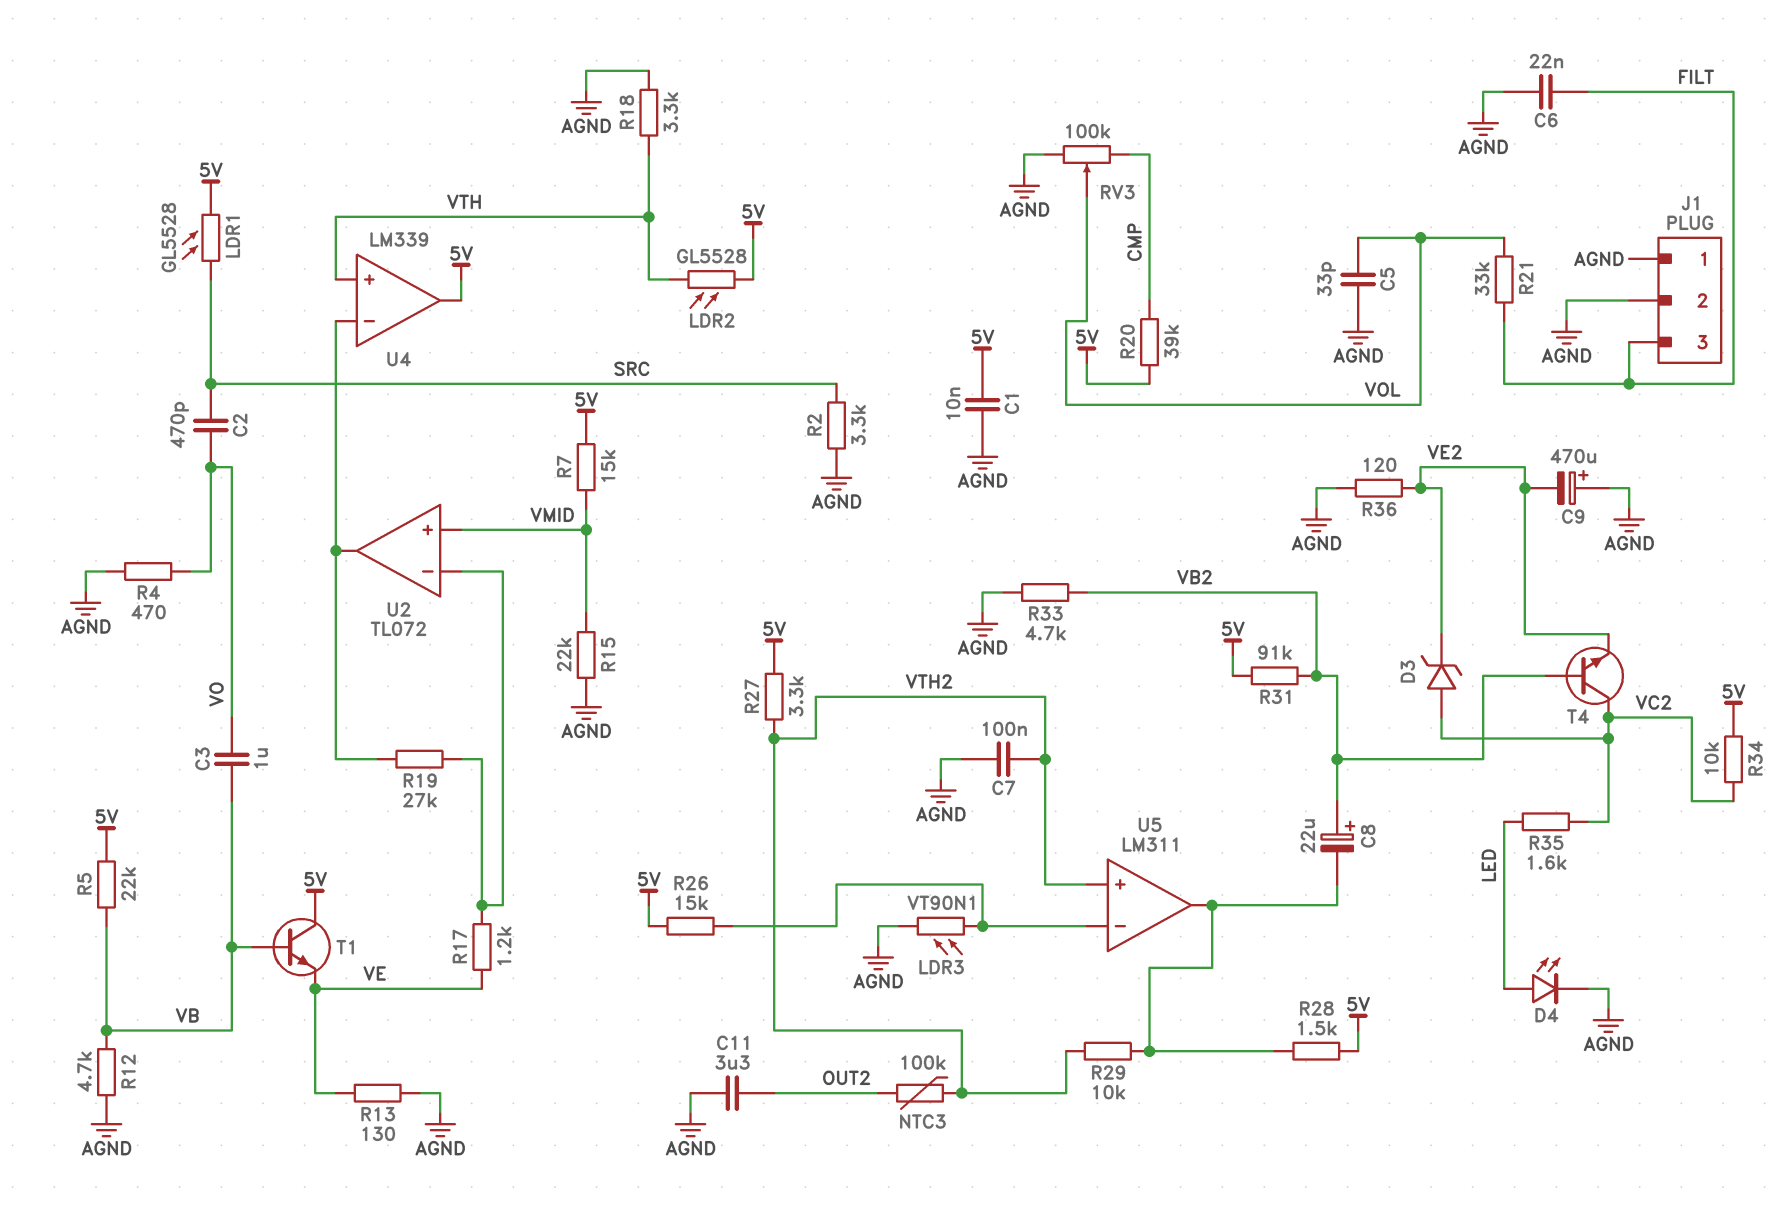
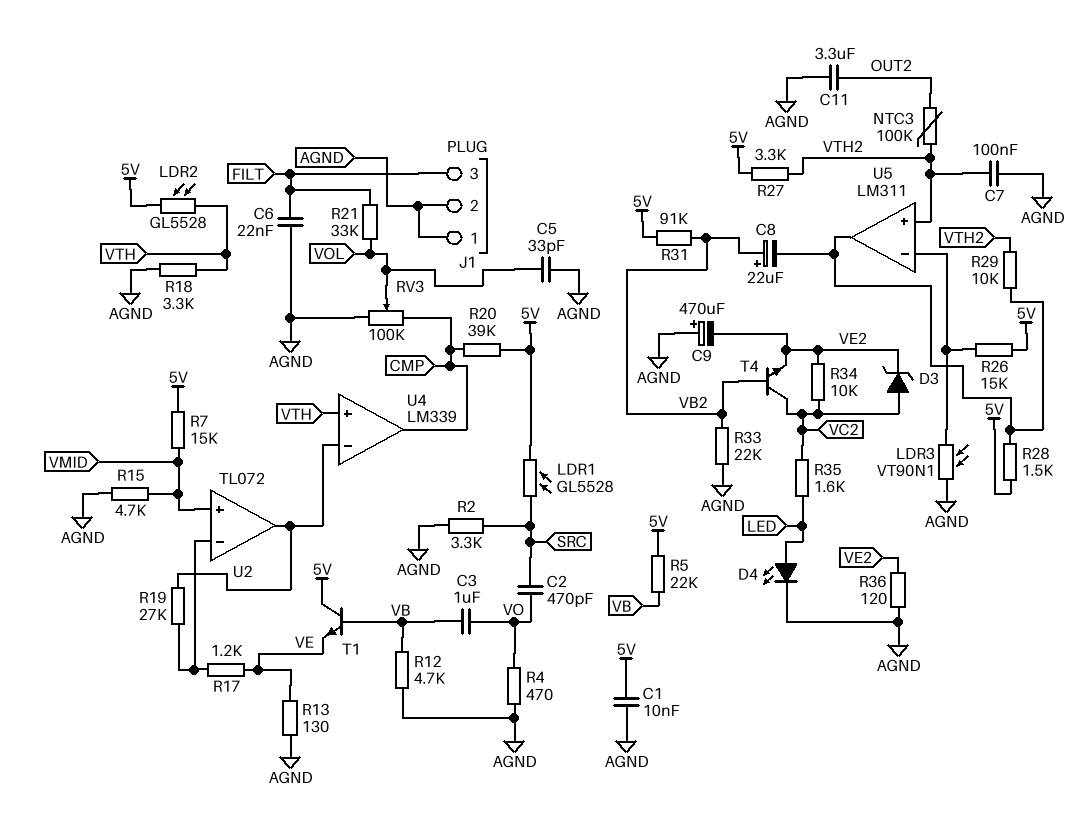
R15: 22k (AGND, VMID) -> 4.7k (AGND, VMID)
R33: 4.7k (AGND, VB2) -> 22k (AGND, VB2)
R34: 10k (5V, VC2) -> 10k (VC2, VE2)
U4 pin out: 5V -> CMP

